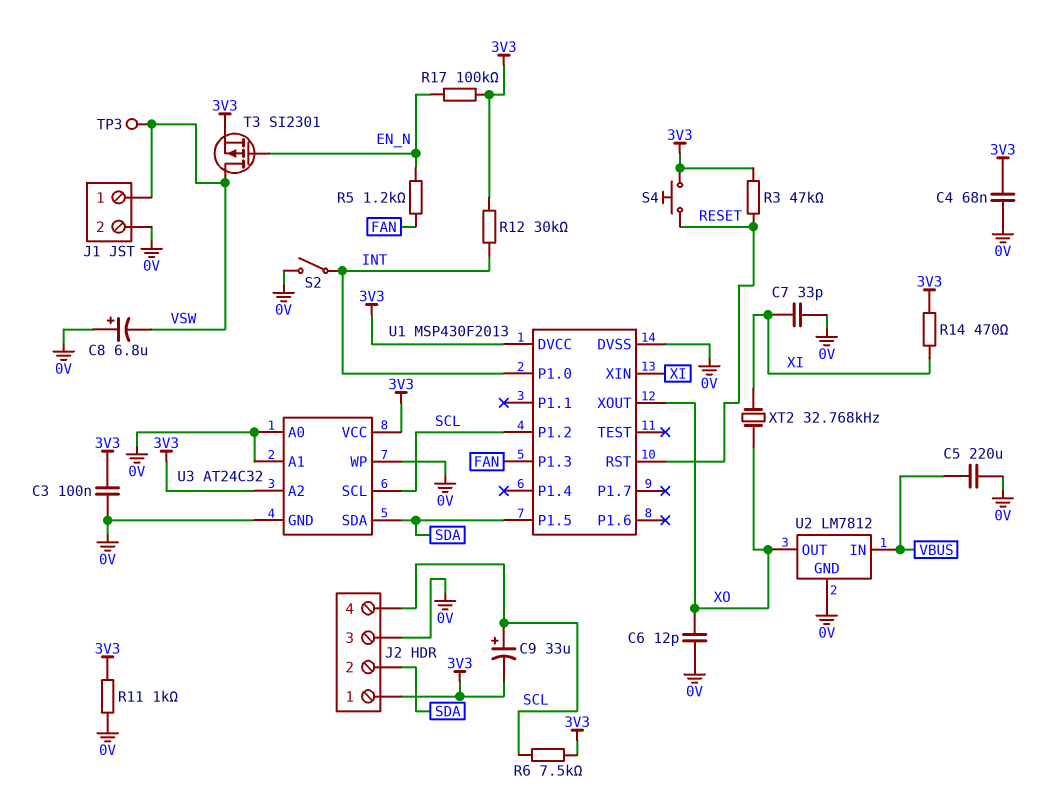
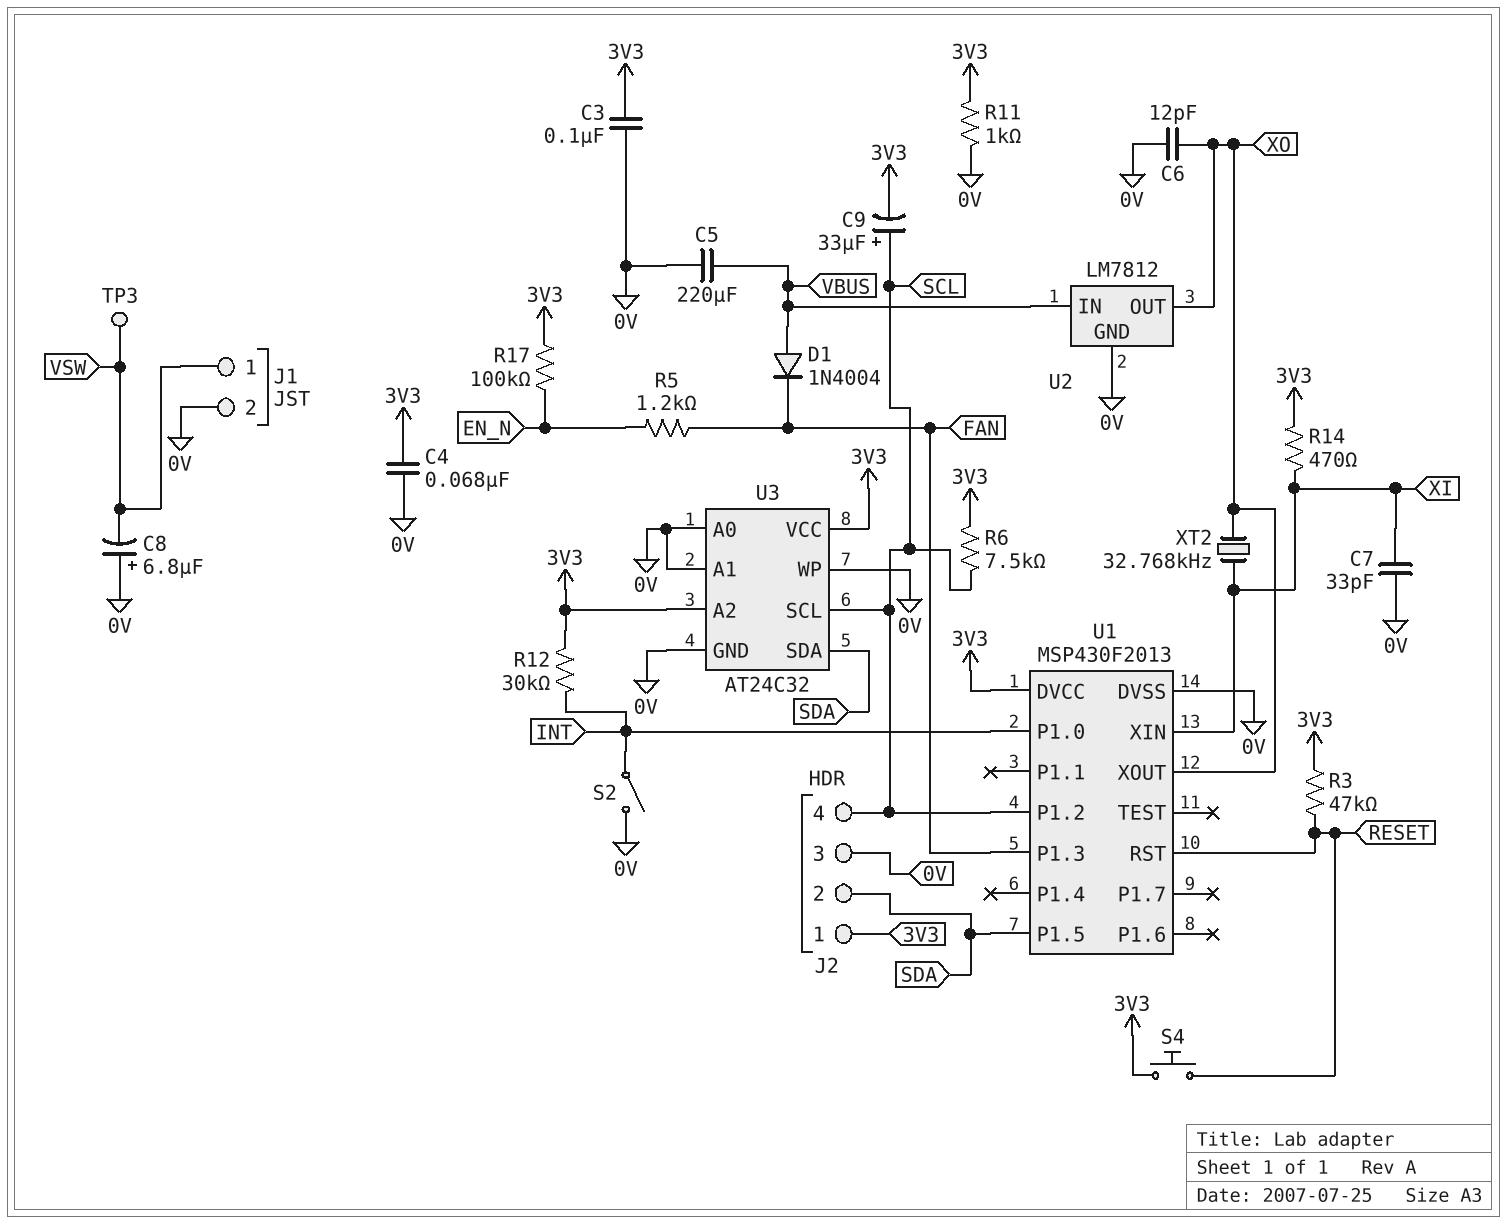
D1: none -> diode 1N4004 (A VBUS, K FAN)
T3: PMOS SI2301 (G EN_N, D VSW, S 3V3) -> none

